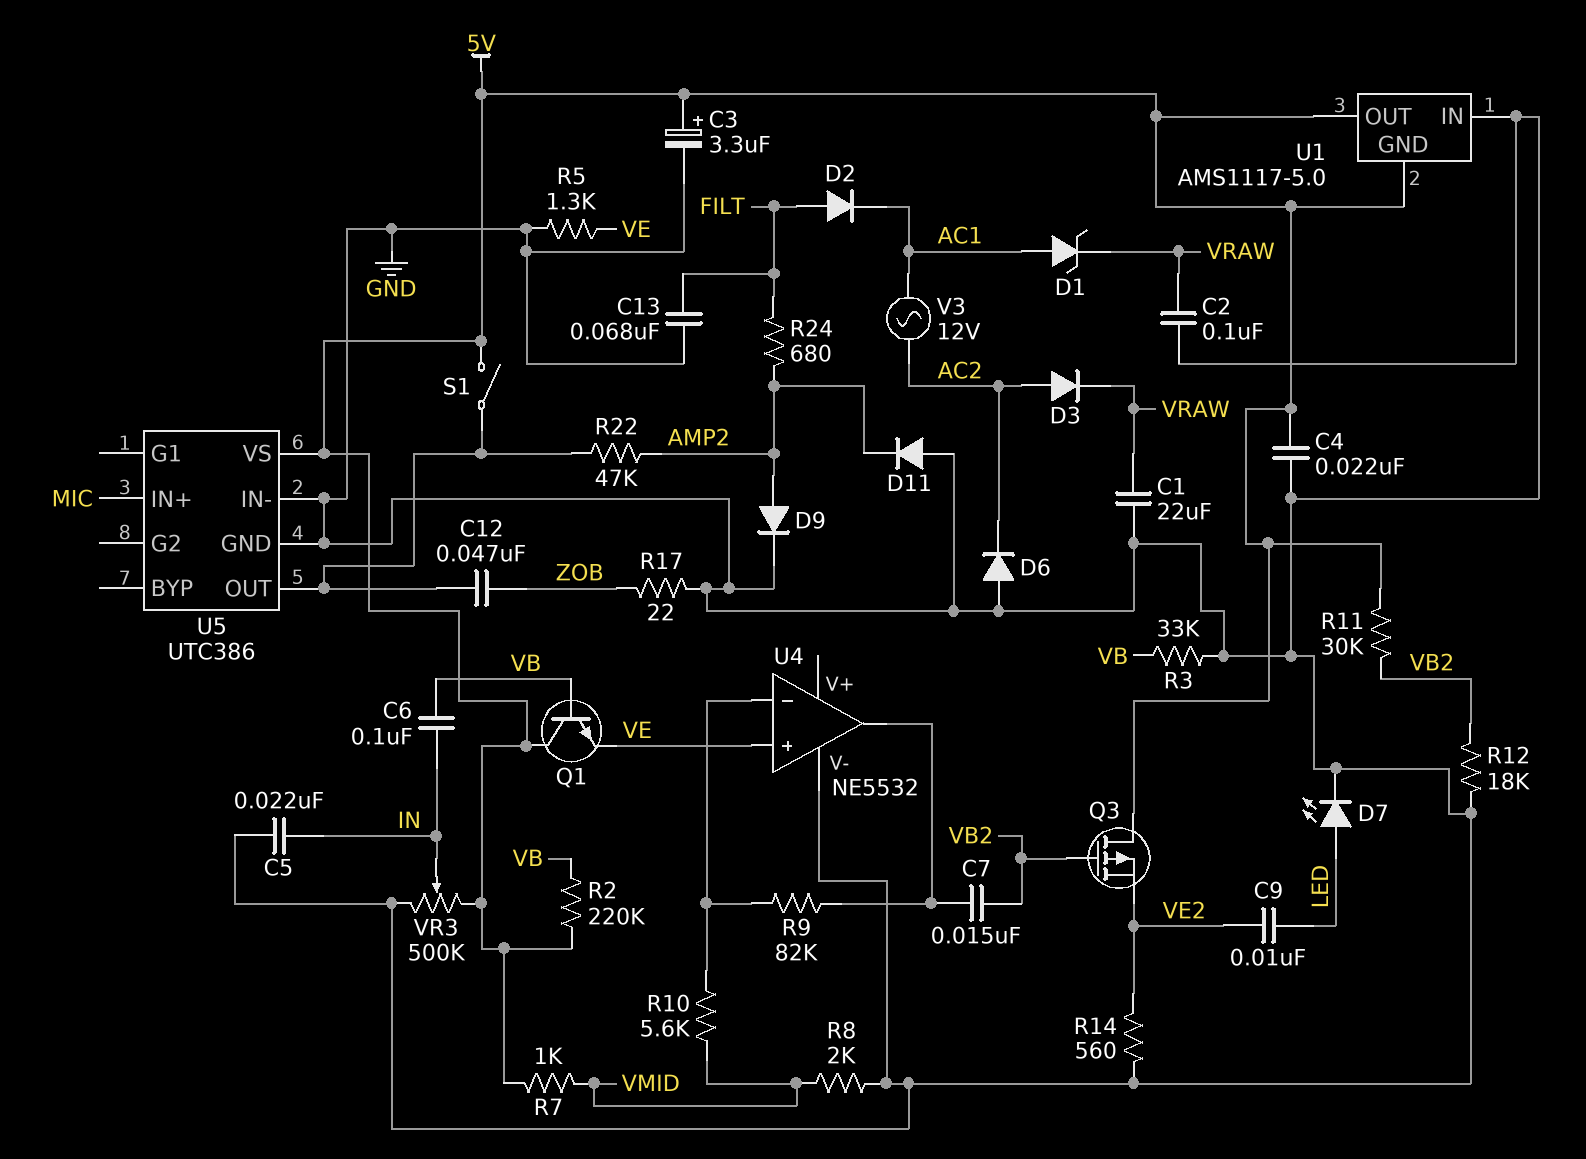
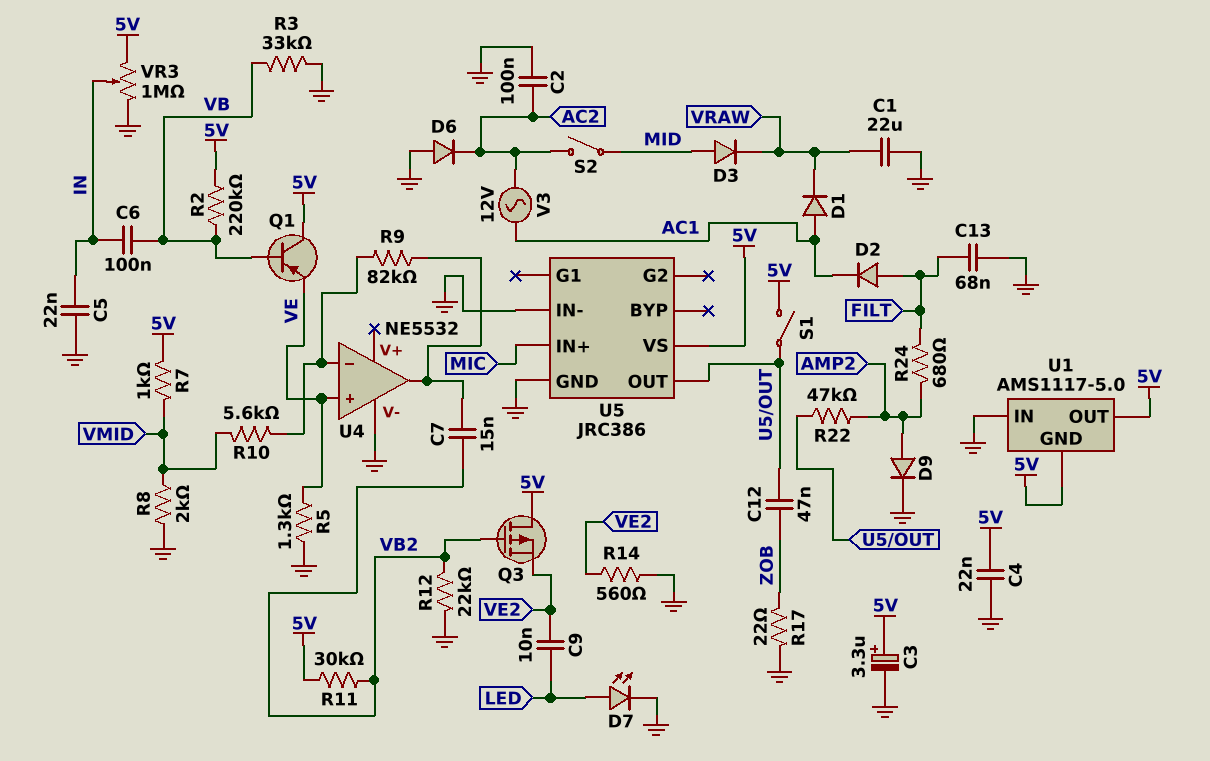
C2: 100nF (GND, VRAW) -> 100nF (AC2, GND)
D1: zener (A AC1, K VRAW) -> diode (A AC1, K VRAW)
D3: diode (A AC2, K VRAW) -> diode (A MID, K VRAW)
D11: diode (A GND, K AMP2) -> none
Q1: NPN (B VB, C 5V, E VE) -> PNP (B VB, C 5V, E VE)
R12: 18k (GND, VB2) -> 22k (GND, VB2)
S2: none -> switch (AC2, MID)
U5: UTC386 -> JRC386
VR3: 500k (5V, GND, wiper IN) -> 1M (5V, GND, wiper IN)

